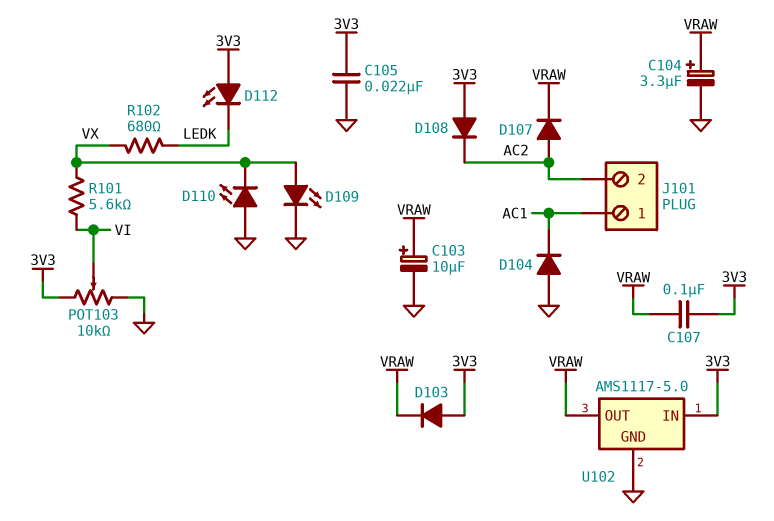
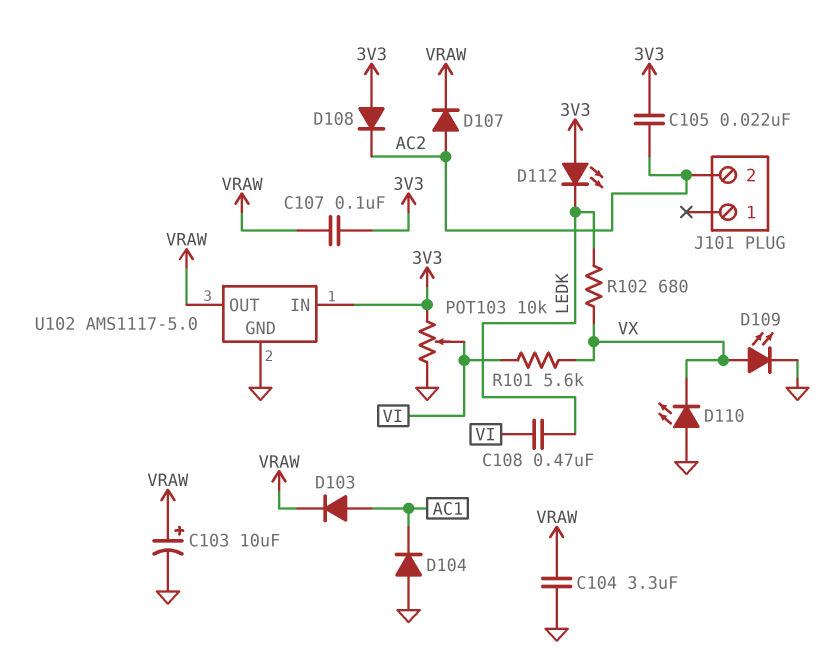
C104: 3.3uF (plus VRAW, minus GND) -> 3.3uF (GND, VRAW)
C105: 22nF (3V3, GND) -> 22nF (3V3, AC2)
C108: none -> 470nF (LEDK, VI)
D103: diode (A 3V3, K VRAW) -> diode (A AC1, K VRAW)
J101 pin 1: AC1 -> none

